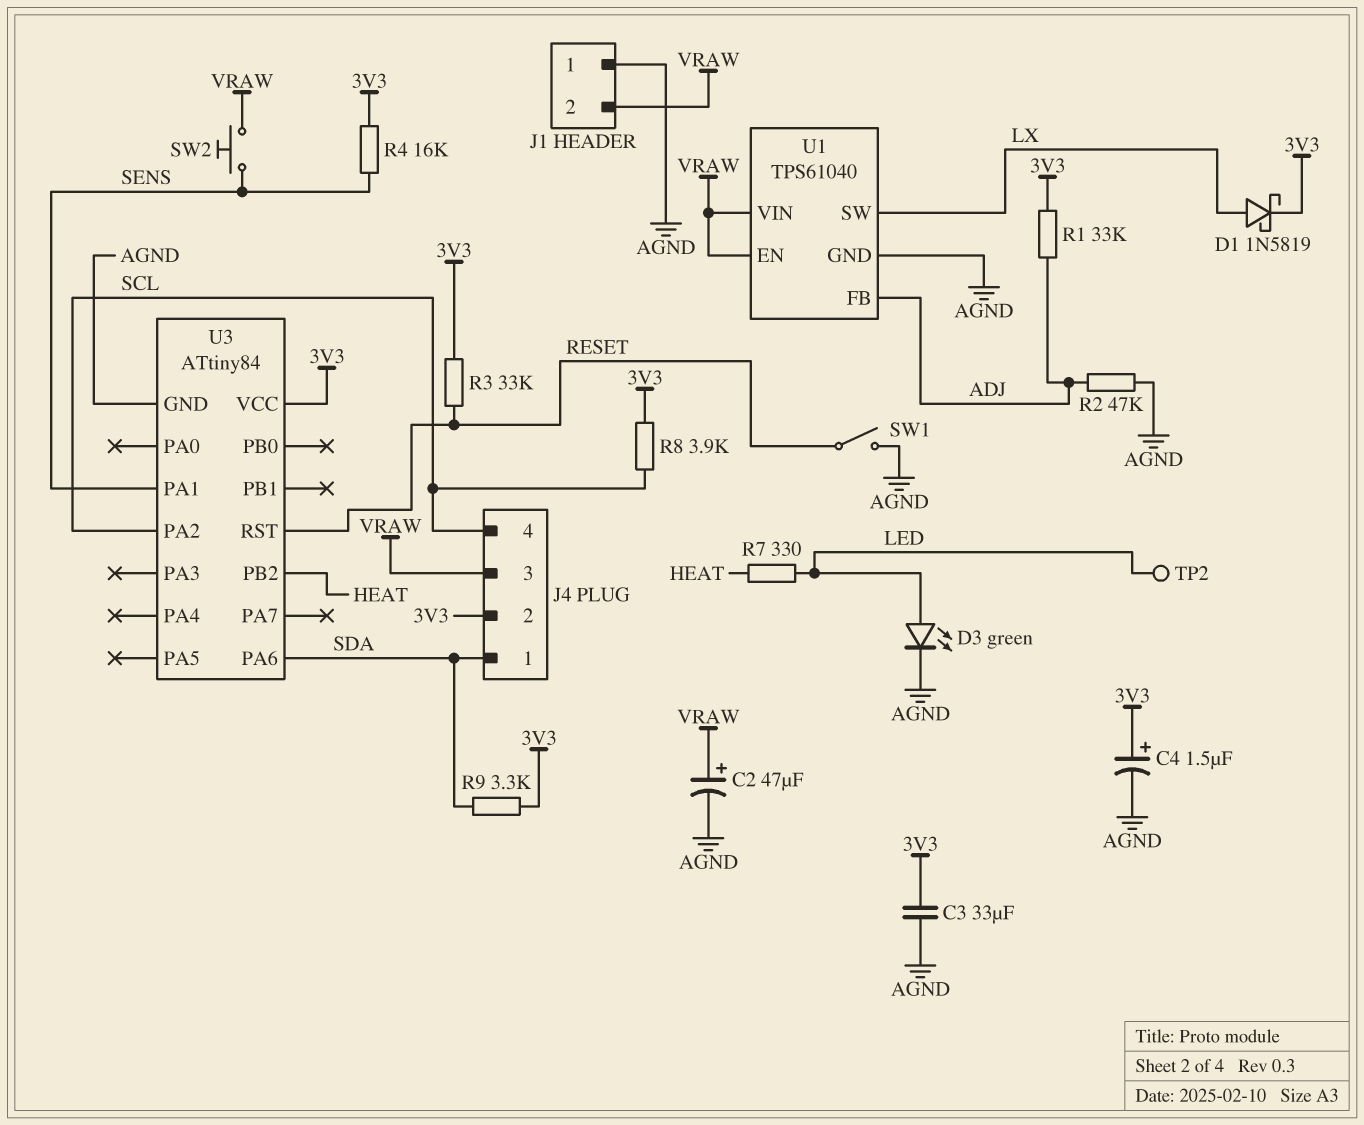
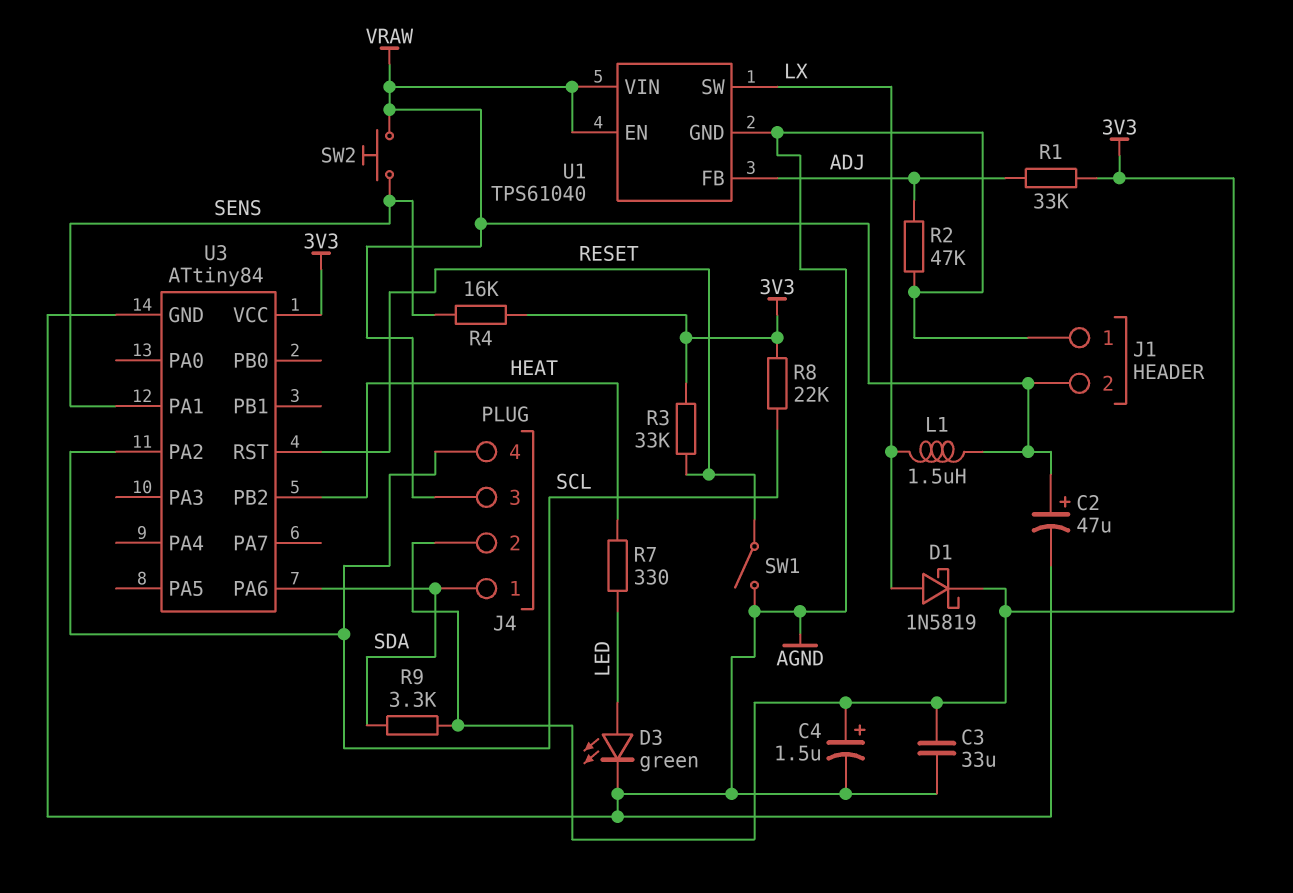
L1: none -> 1.5uH (LX, VRAW)
R8: 3.9k (3V3, SCL) -> 22k (3V3, SCL)
TP2: test point (LED) -> none

